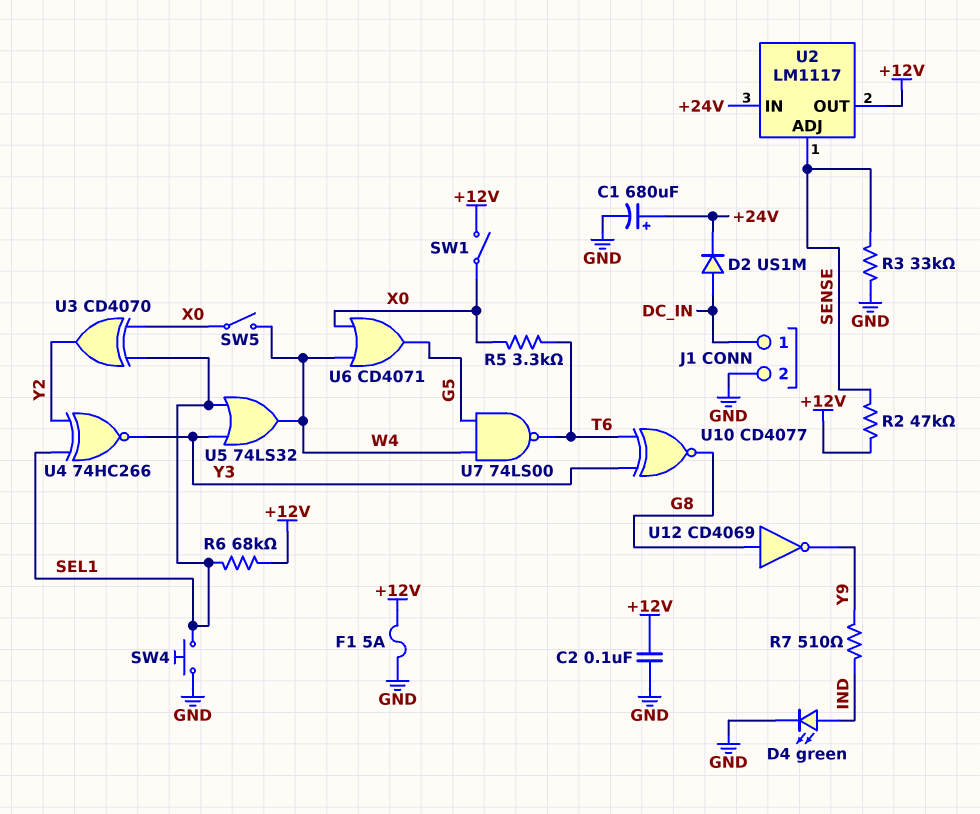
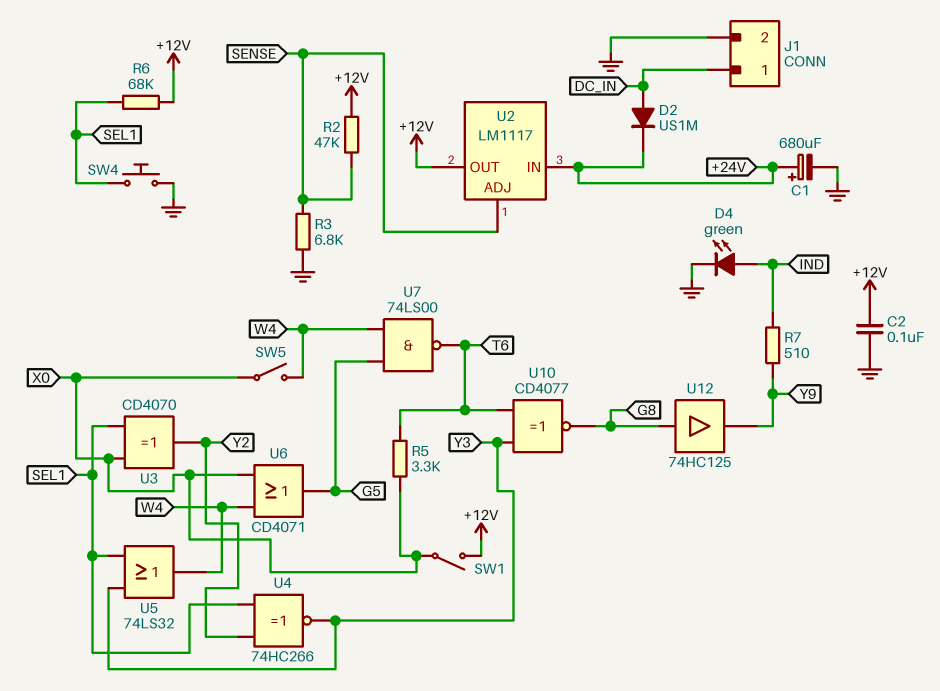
F1: 5A (+12V, GND) -> none
R3: 33k (GND, SENSE) -> 6.8k (GND, SENSE)
U12: NOT CD4069 (in G8, out Y9) -> buffer 74HC125 (in G8, out Y9)

